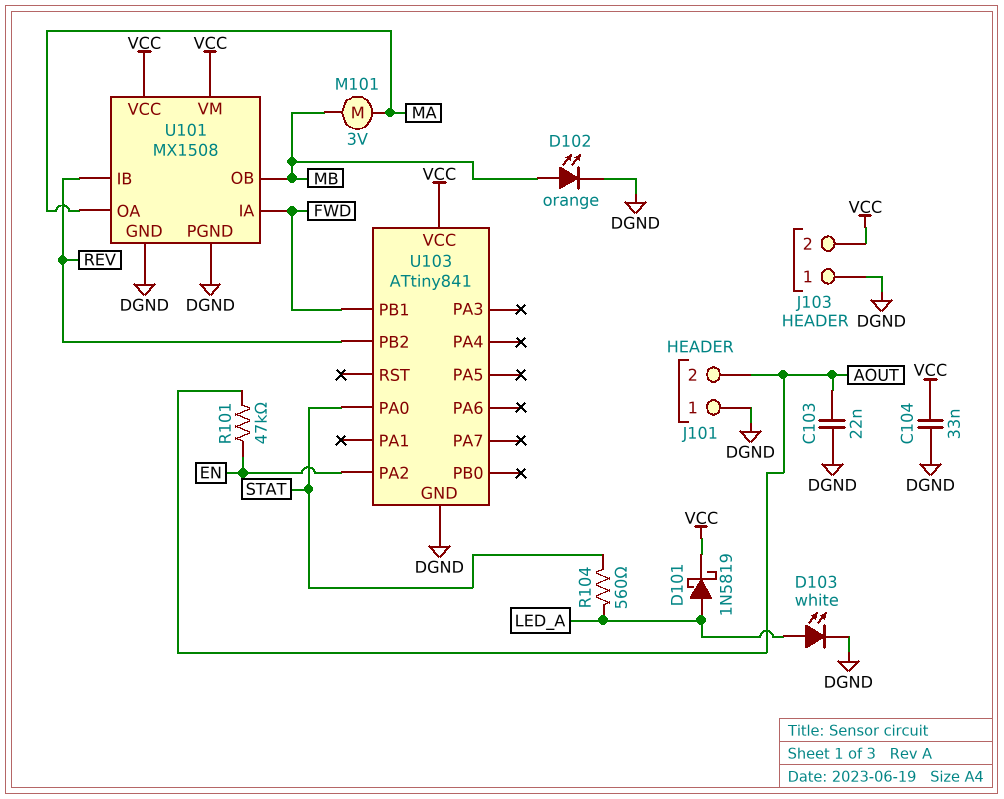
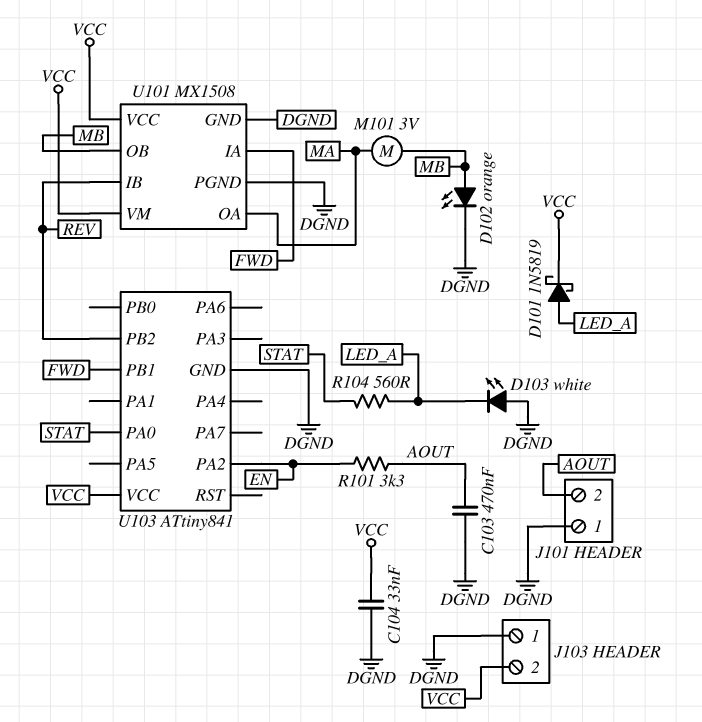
C103: 22nF (AOUT, DGND) -> 470nF (AOUT, DGND)
D103: LED white (A LED_A, K DGND) -> LED white (A DGND, K LED_A)
R101: 47k (AOUT, EN) -> 3.3k (AOUT, EN)

